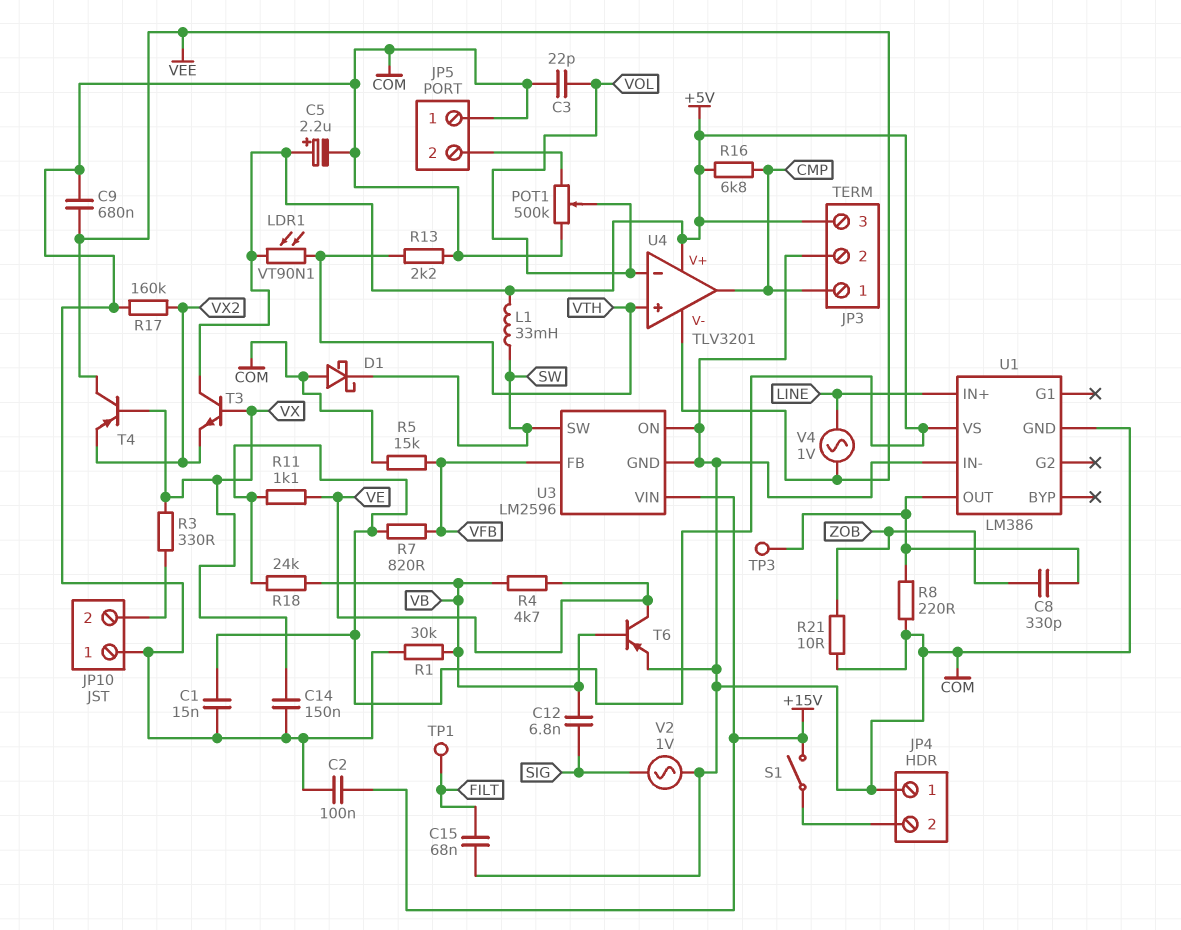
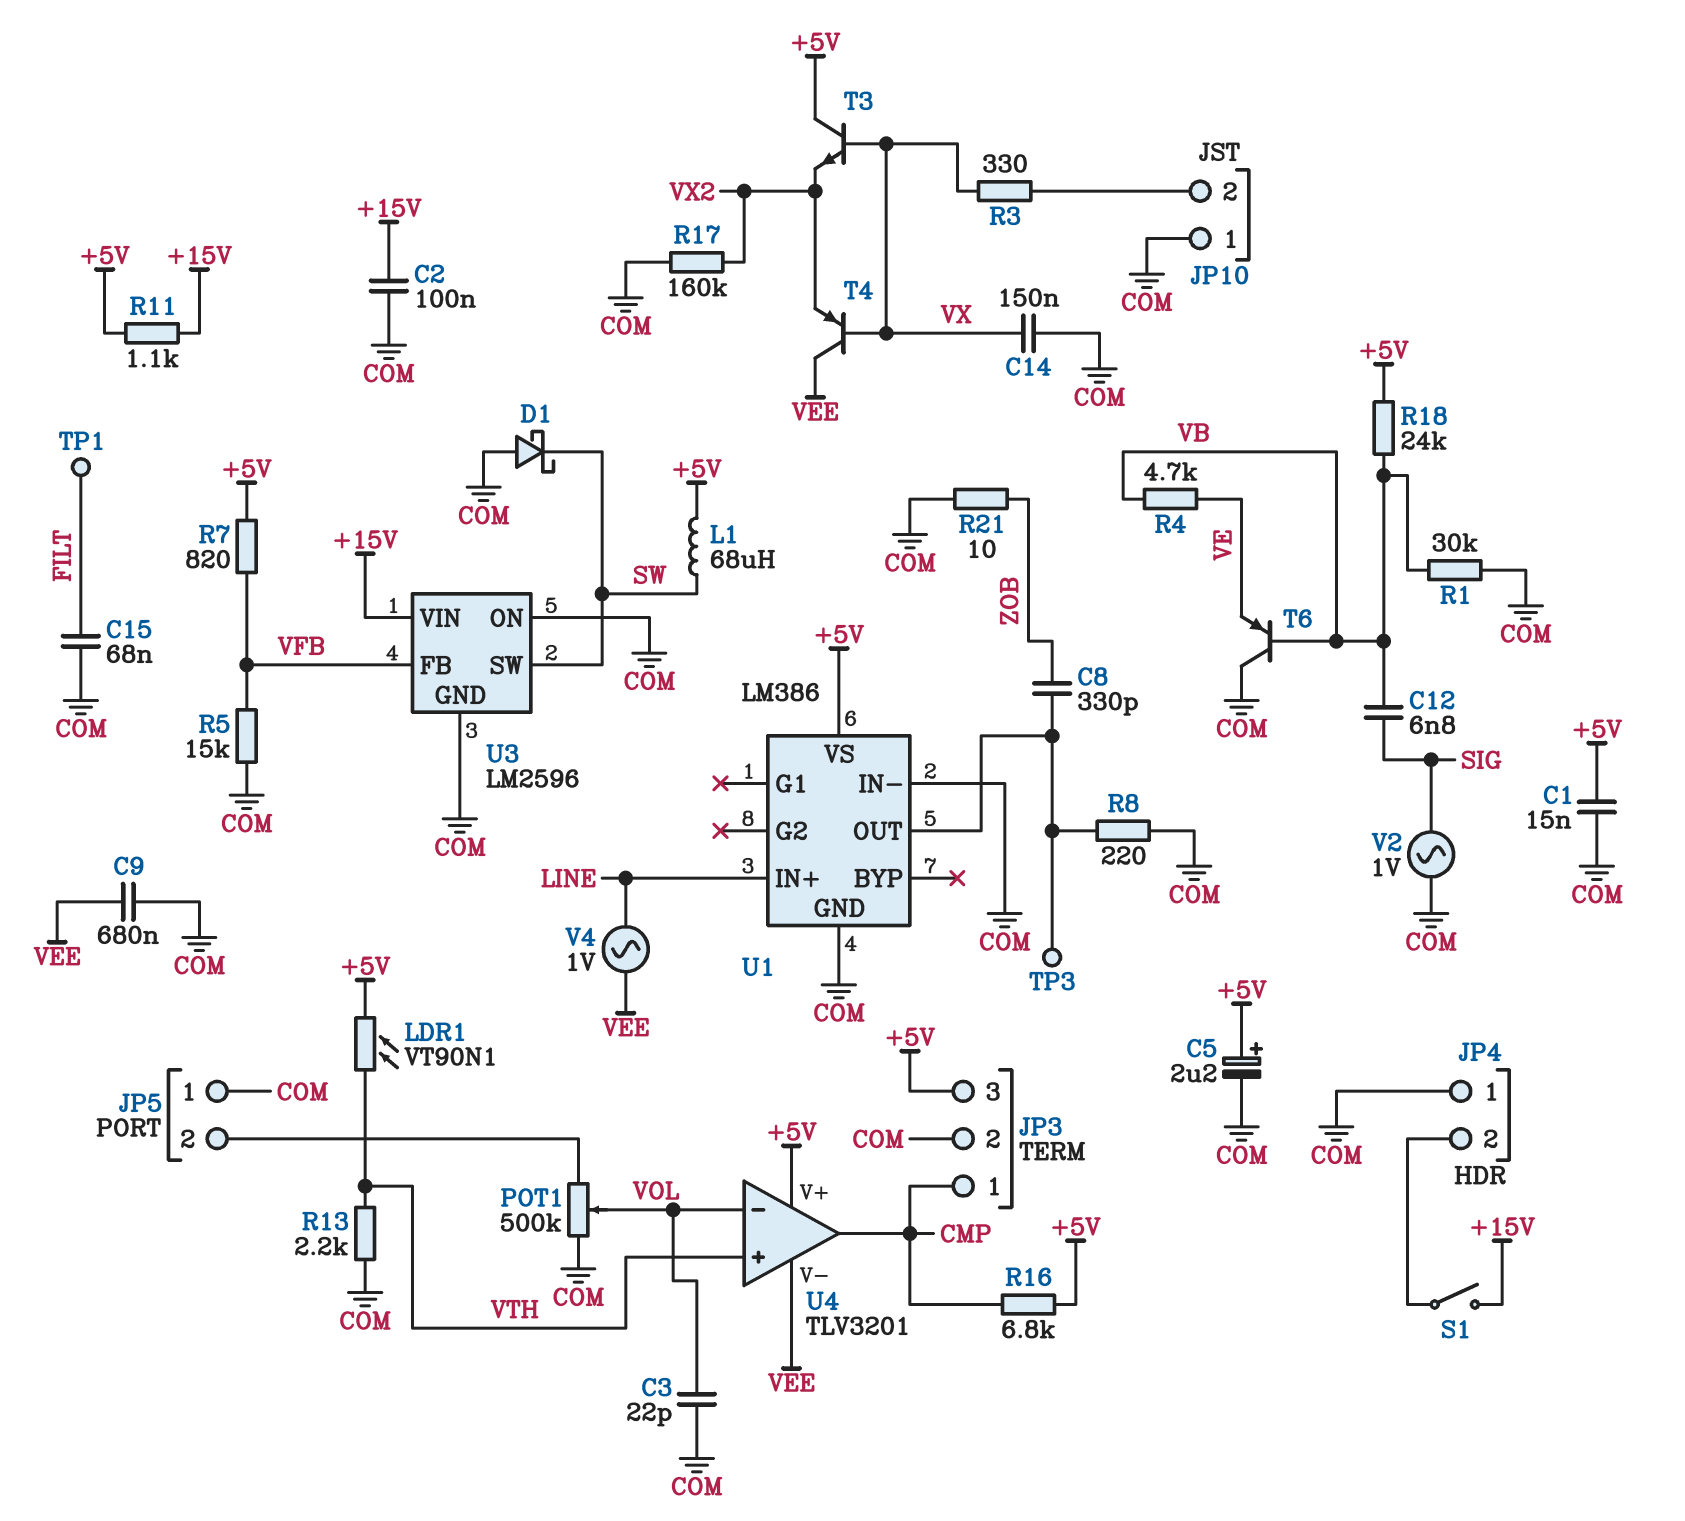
L1: 33mH (+5V, SW) -> 68uH (+5V, SW)
R11: 1.1k (+5V, VE) -> 1.1k (+5V, +15V)
T6: PNP (B VB, C VE, E COM) -> PNP (B VB, C COM, E VE)

